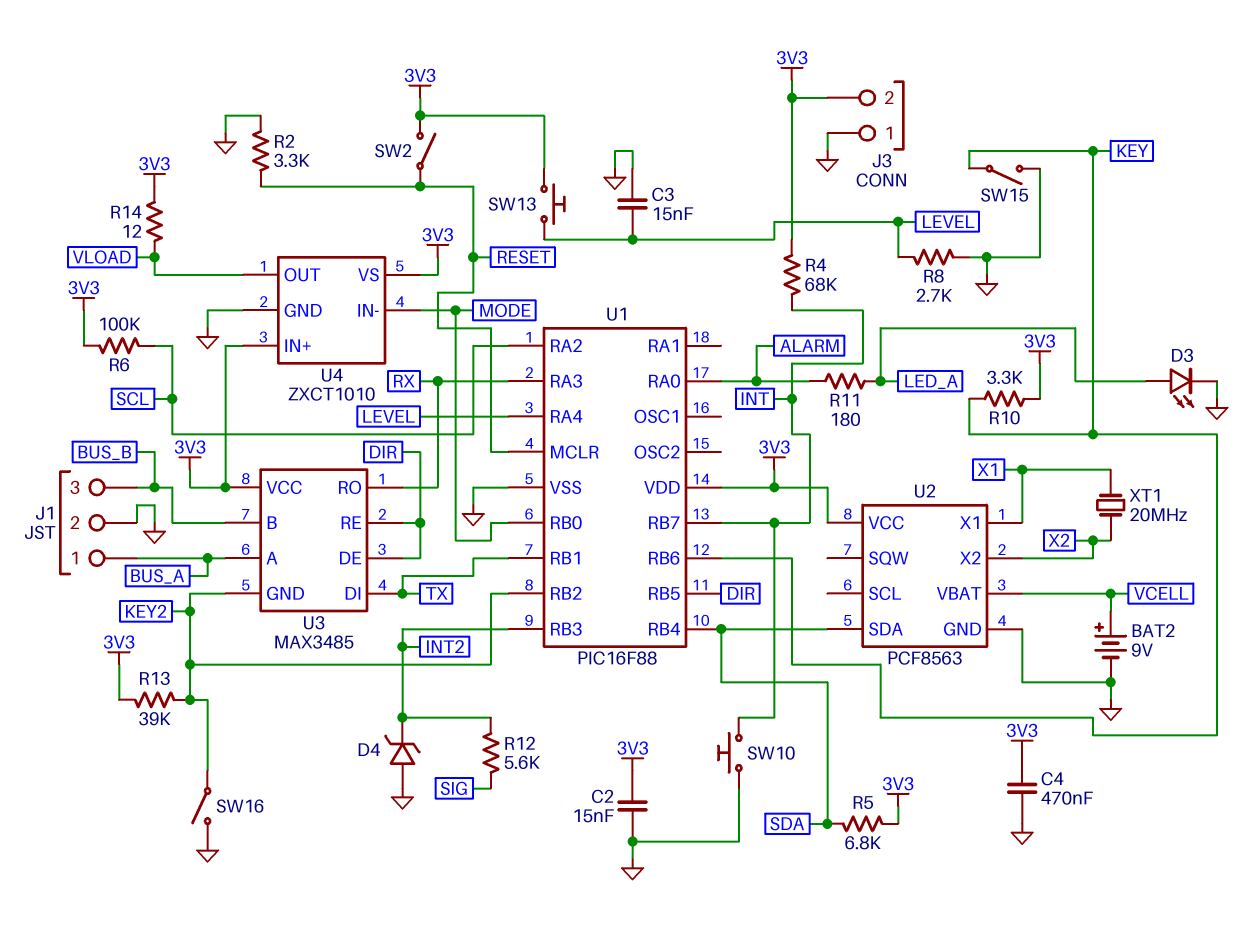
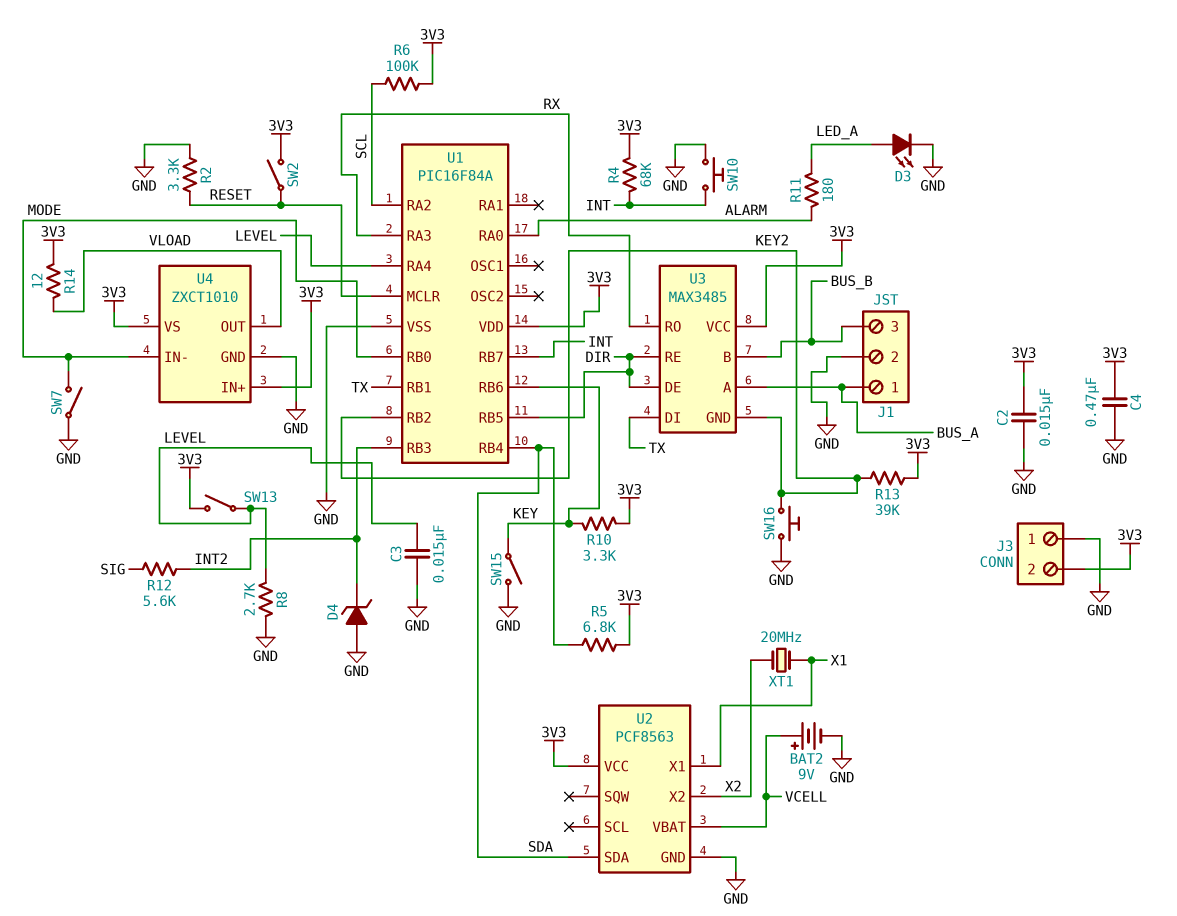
SW7: none -> switch (GND, MODE)
SW13: button (3V3, LEVEL) -> switch (3V3, LEVEL)
SW16: switch (GND, KEY2) -> button (GND, KEY2)
U1: PIC16F88 -> PIC16F84A

